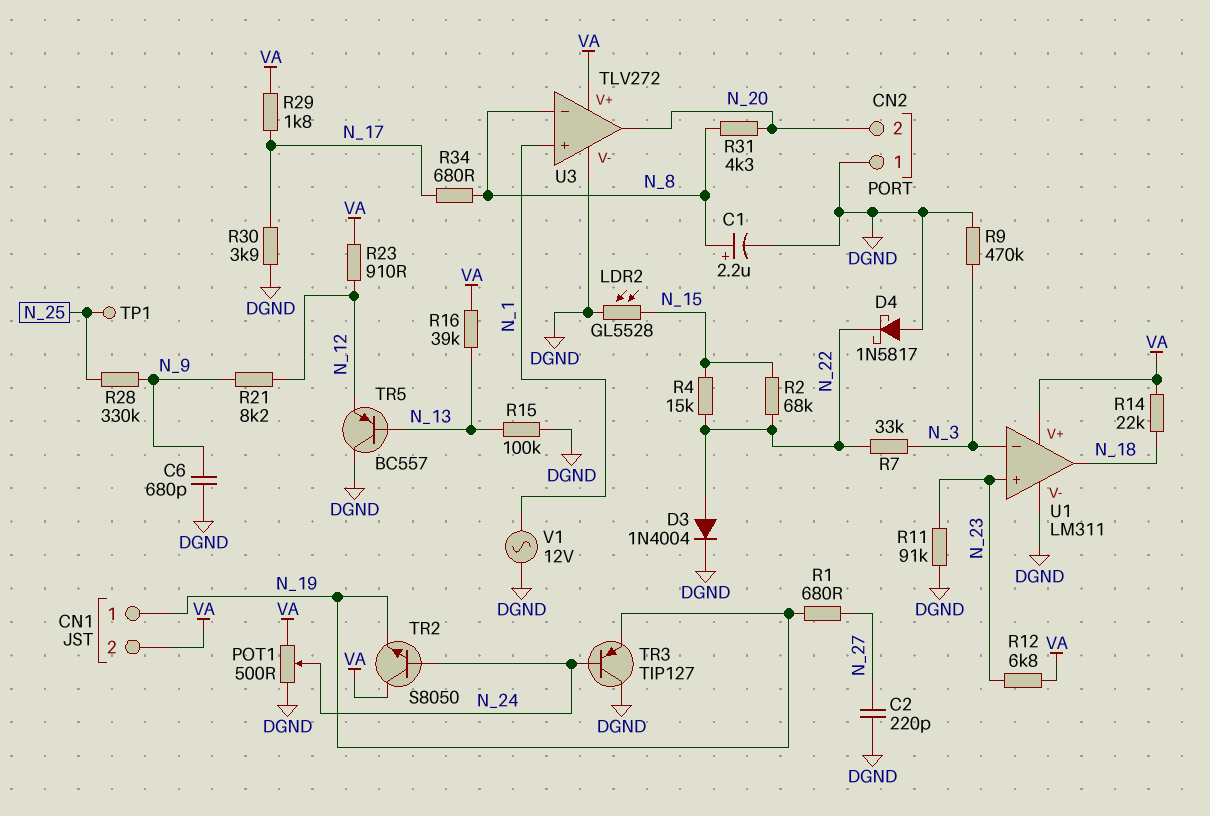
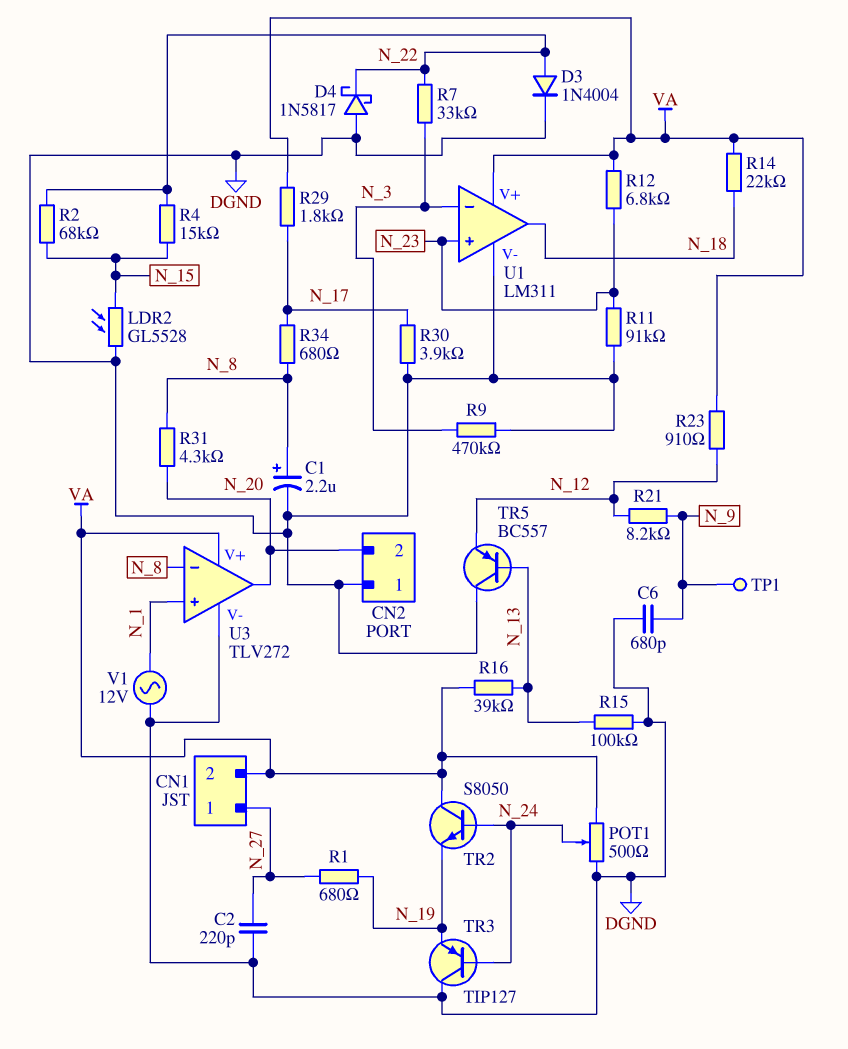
CN1 pin 1: N_19 -> N_27
R28: 330k (N_9, N_25) -> none
TP1: test point (N_25) -> test point (N_9)

